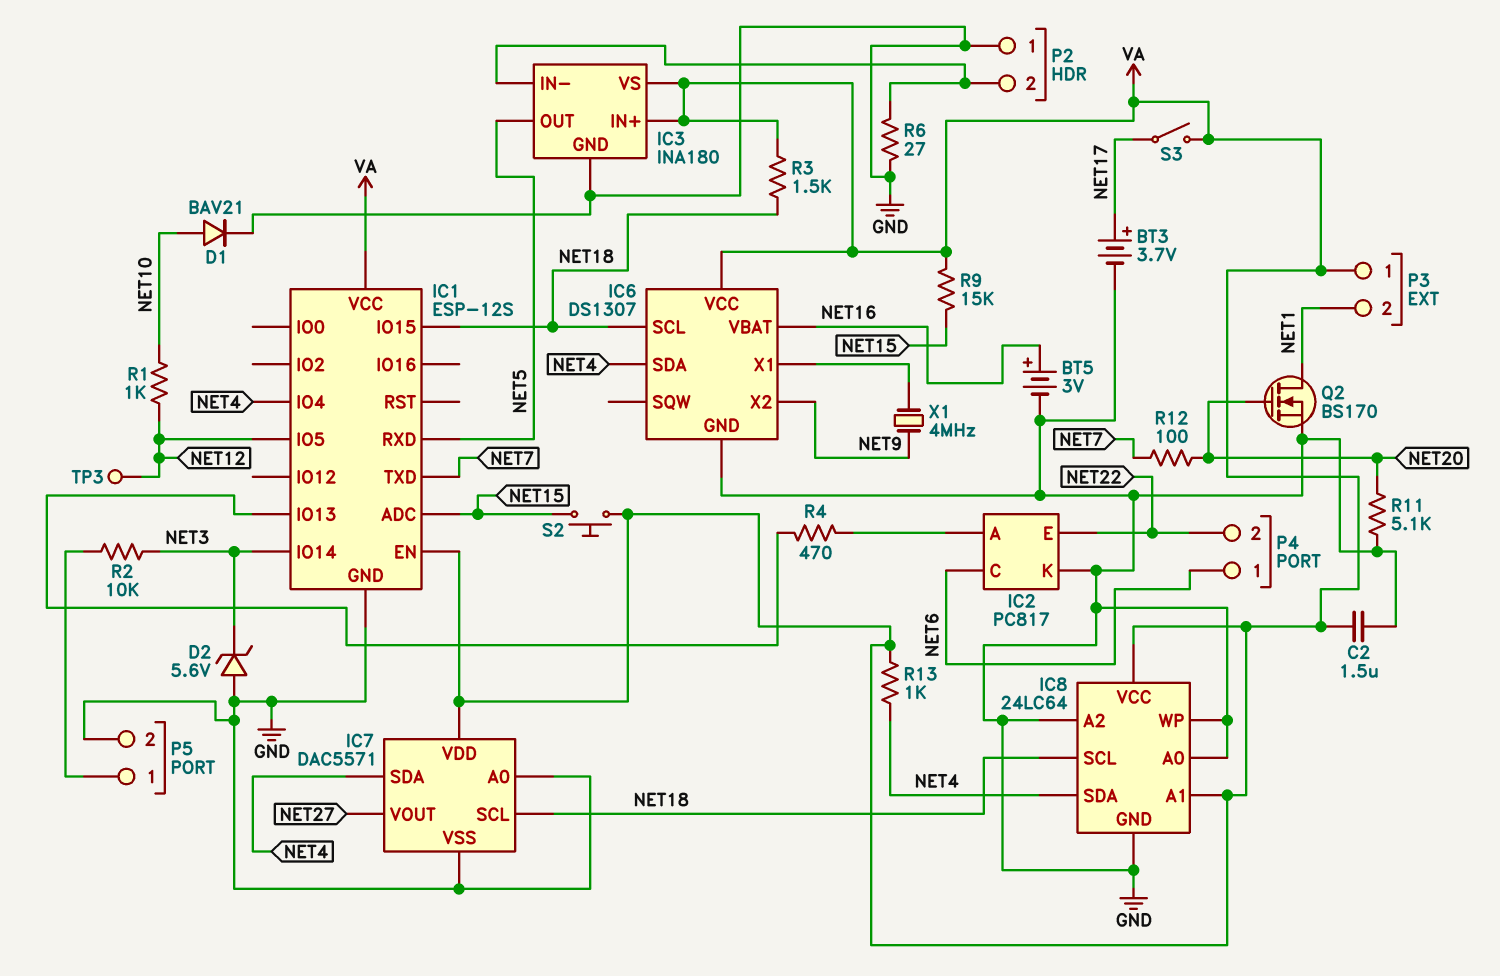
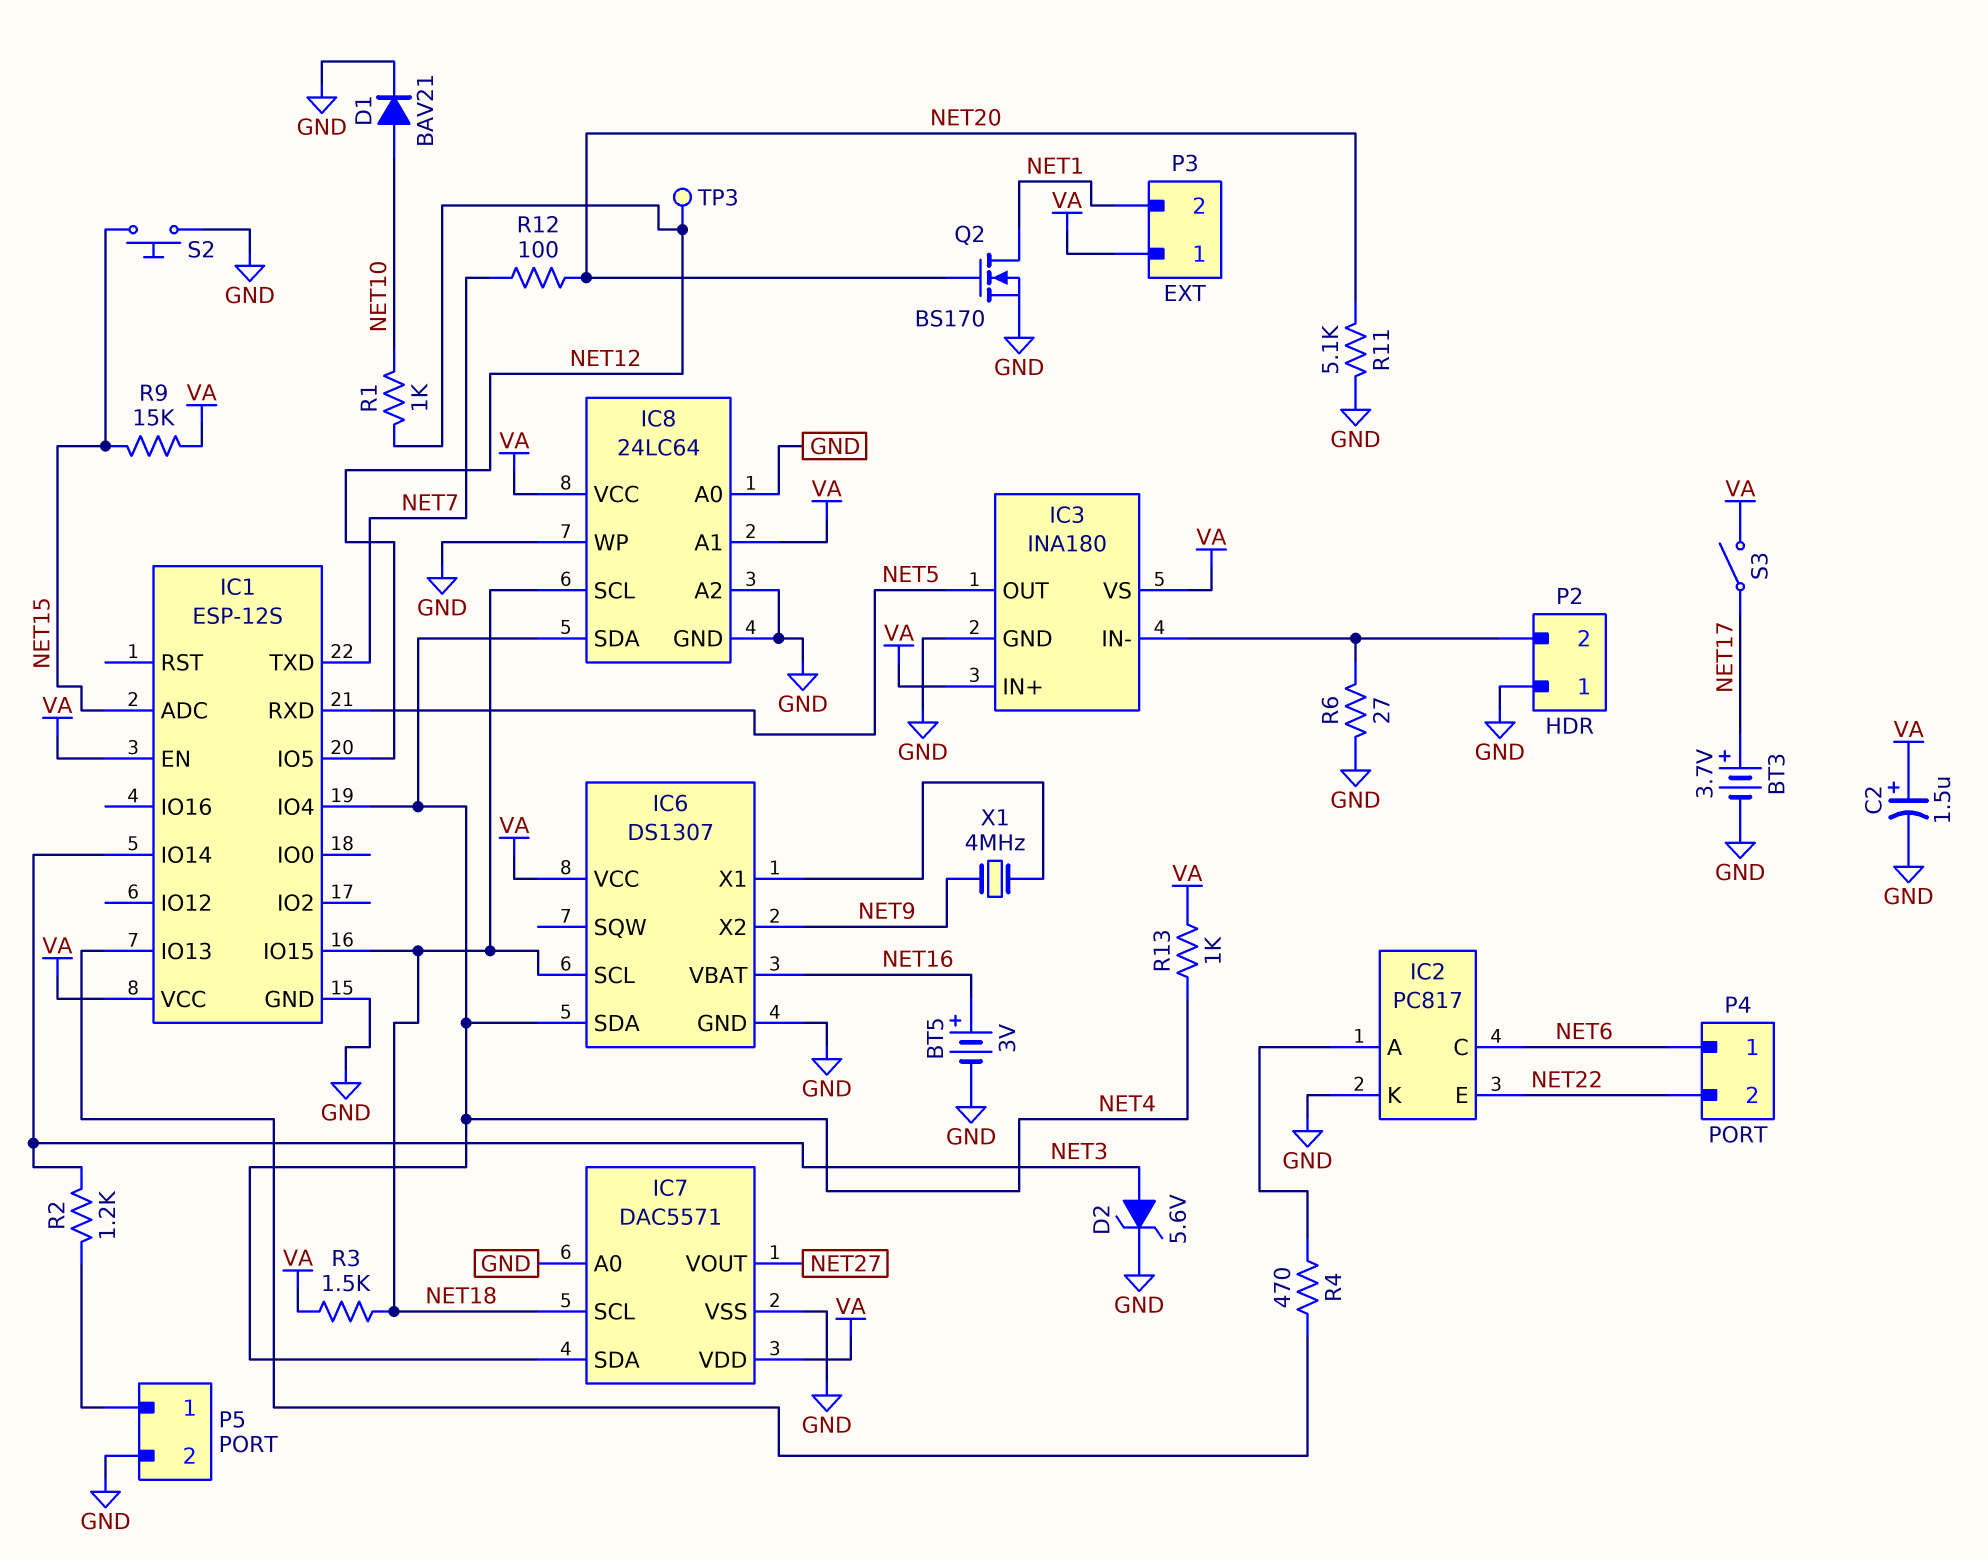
C2: 1.5uF (GND, VA) -> 1.5uF (plus VA, minus GND)
D2: zener 5.6V (A GND, K NET3) -> zener 5.6V (A NET3, K GND)
R2: 10k (NET3, P5/1) -> 1.2k (NET3, P5/1)
S2: button (NET15, VA) -> button (GND, NET15)

